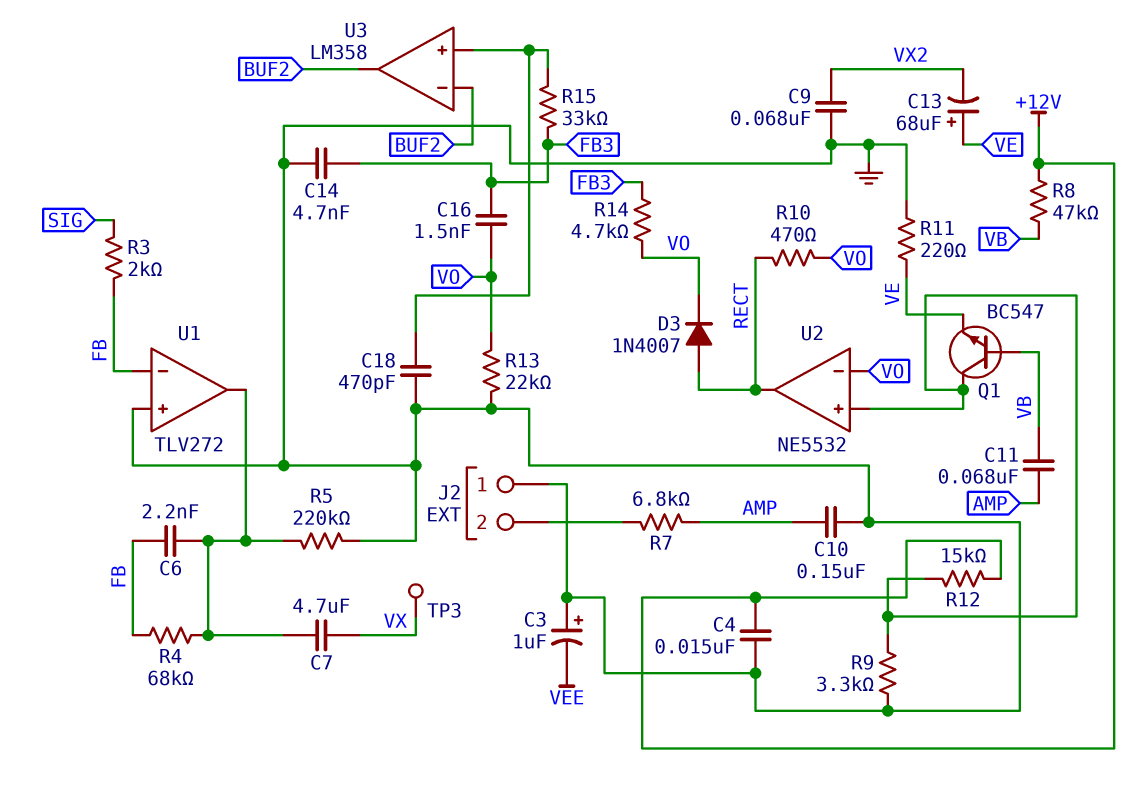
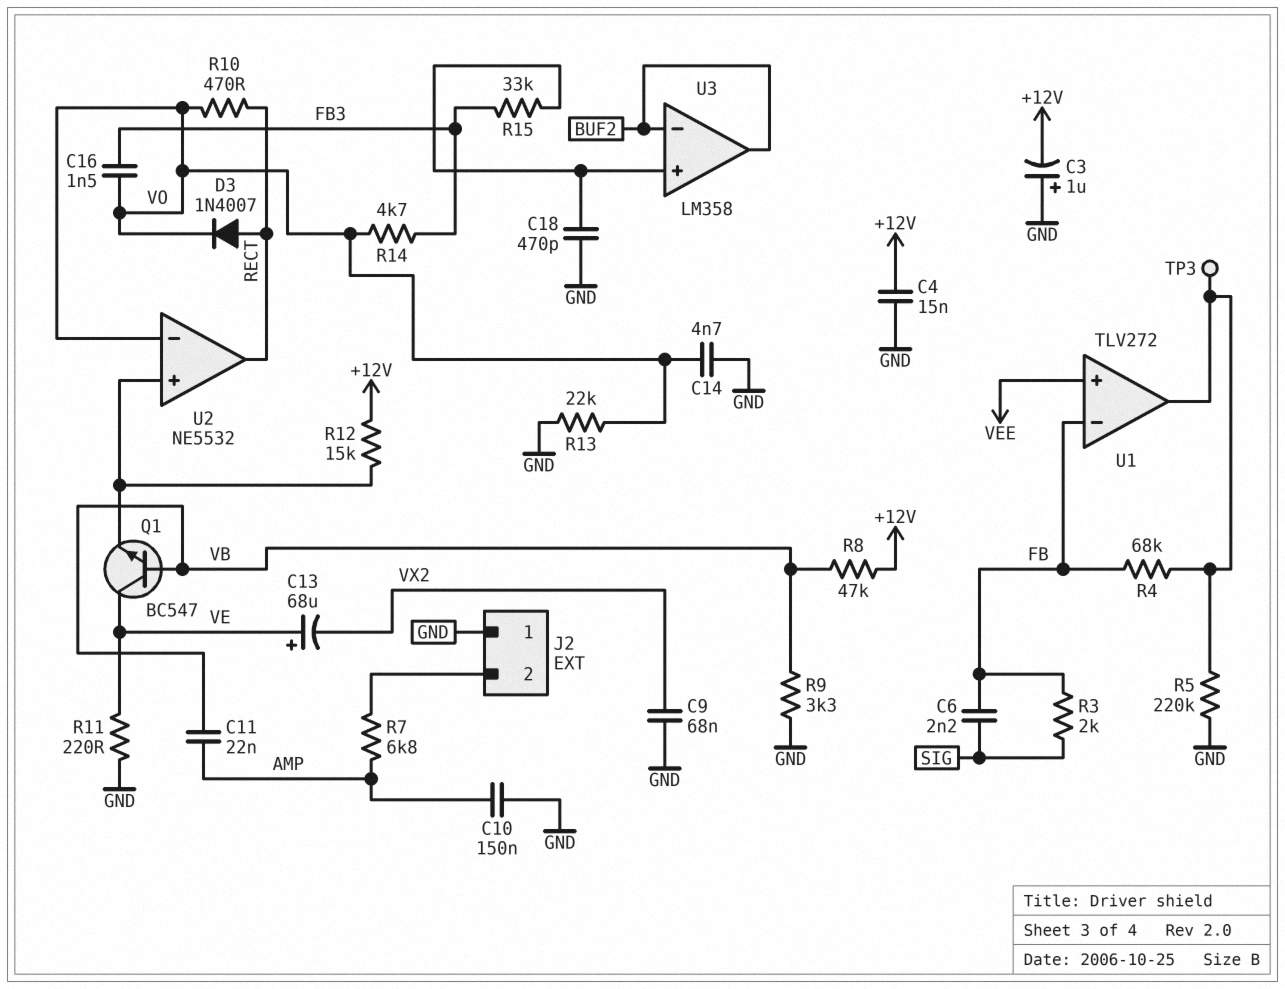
C3: 1uF (plus GND, minus VEE) -> 1uF (plus GND, minus +12V)
C6: 2.2nF (FB, U1/out) -> 2.2nF (FB, SIG)
C7: 4.7uF (U1/out, VX) -> none
C11: 68nF (AMP, VB) -> 22nF (AMP, VB)
C14: 4.7nF (FB3, GND) -> 4.7nF (GND, VO)
Q1: NPN BC547 (B VB, C U2/in+, E VE) -> NPN BC547 (B VB, C VE, E U2/in+)
R9: 3.3k (GND, U2/in+) -> 3.3k (GND, VB)
TP3: test point (VX) -> test point (U1/out)
U1 pin in+: GND -> VEE

